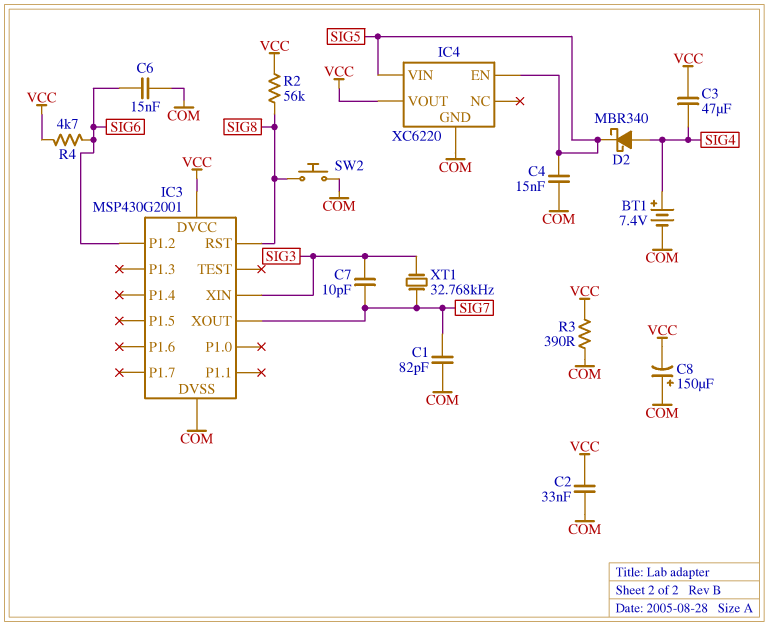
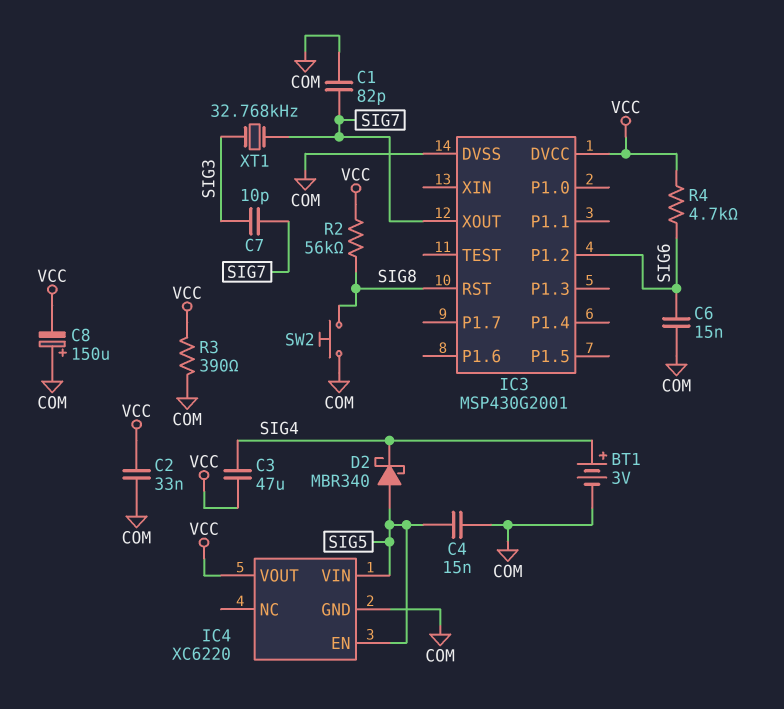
BT1: 7.4V (plus SIG4, minus COM) -> 3V (plus SIG4, minus COM)
D2: schottky MBR340 (A SIG4, K SIG5) -> schottky MBR340 (A SIG5, K SIG4)
IC3 pin XIN: SIG3 -> none

